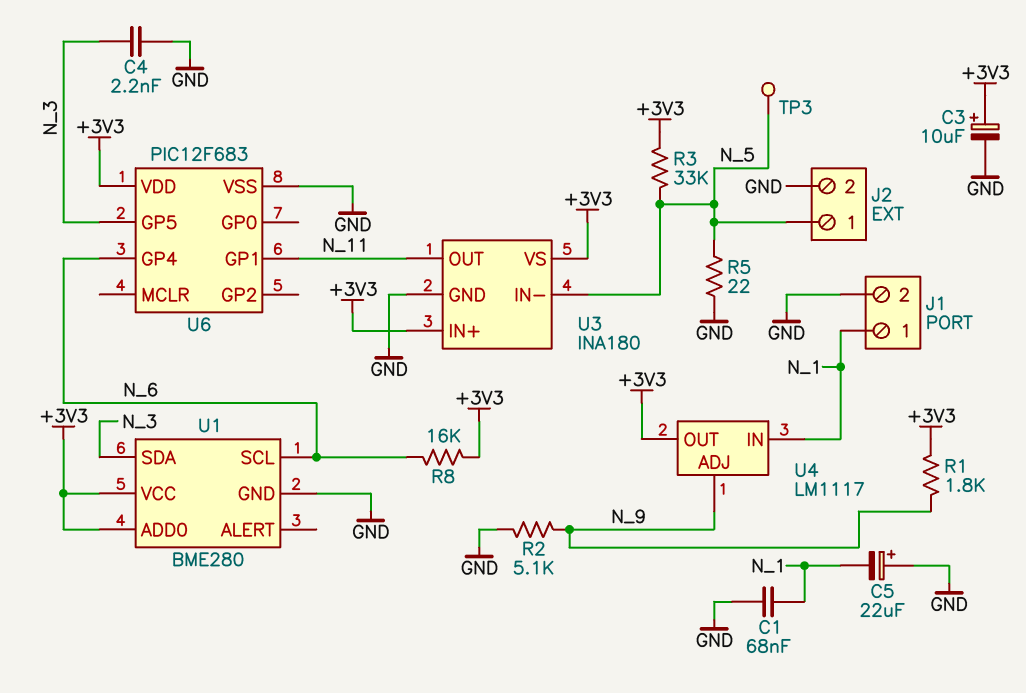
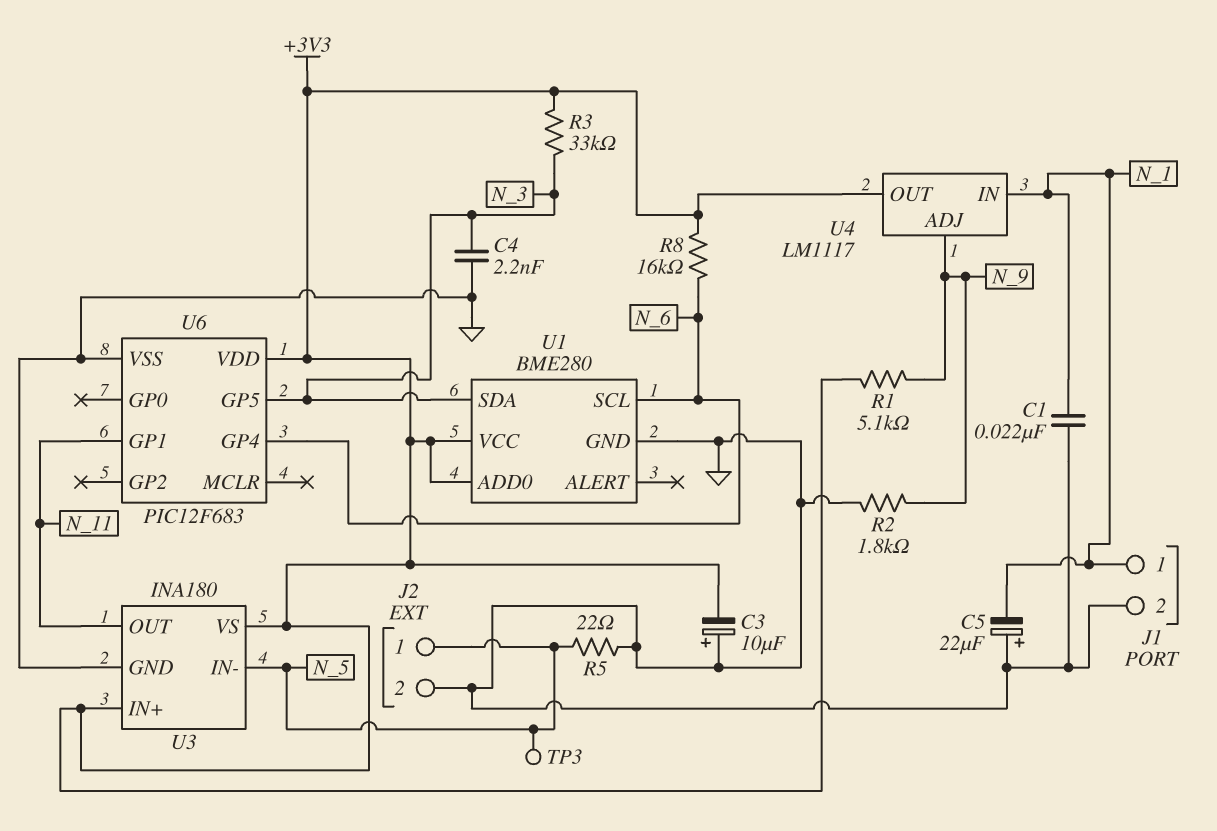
C1: 68nF (GND, N_1) -> 22nF (GND, N_1)
C3: 10uF (plus +3V3, minus GND) -> 10uF (plus GND, minus +3V3)
R1: 1.8k (+3V3, N_9) -> 5.1k (+3V3, N_9)
R2: 5.1k (GND, N_9) -> 1.8k (GND, N_9)
R3: 33k (+3V3, N_5) -> 33k (+3V3, N_3)

